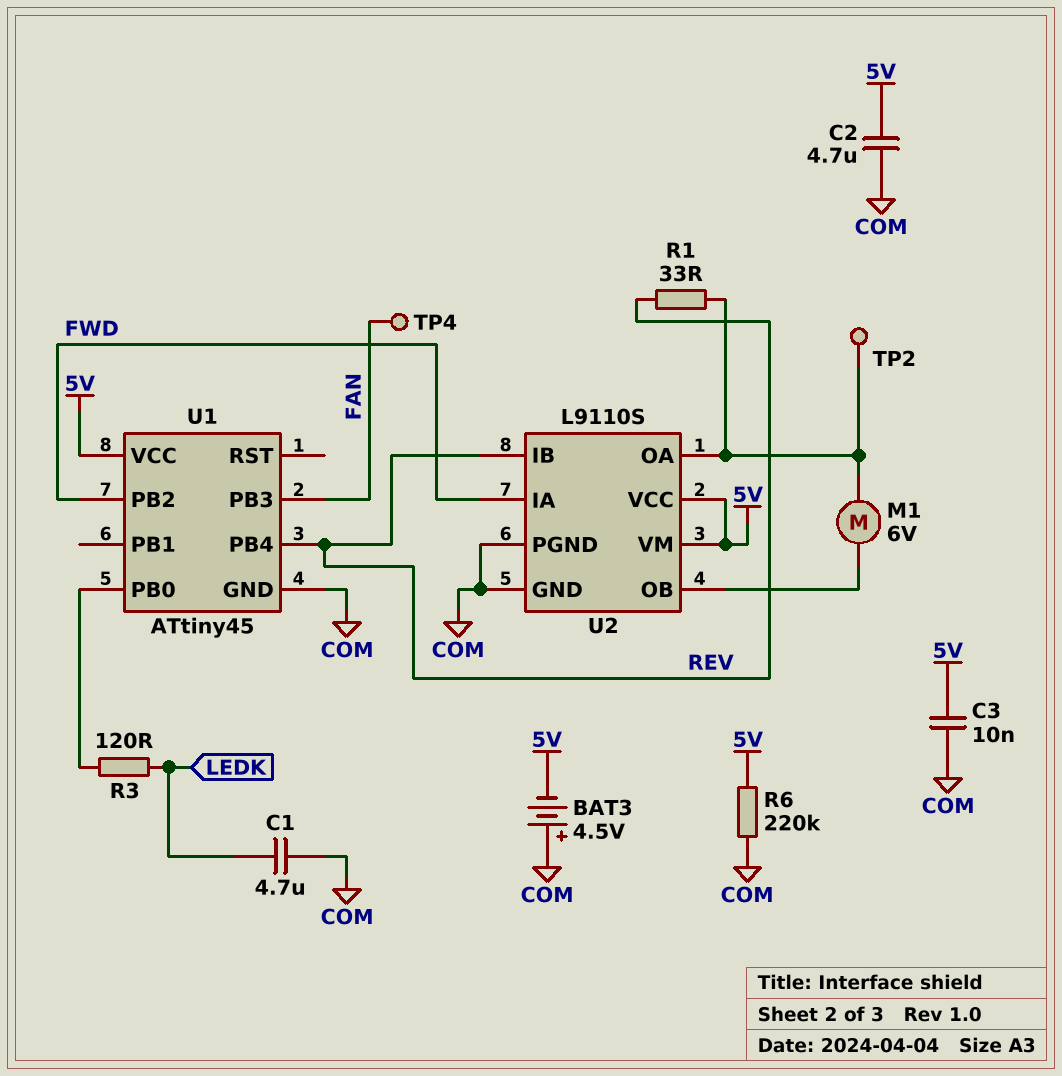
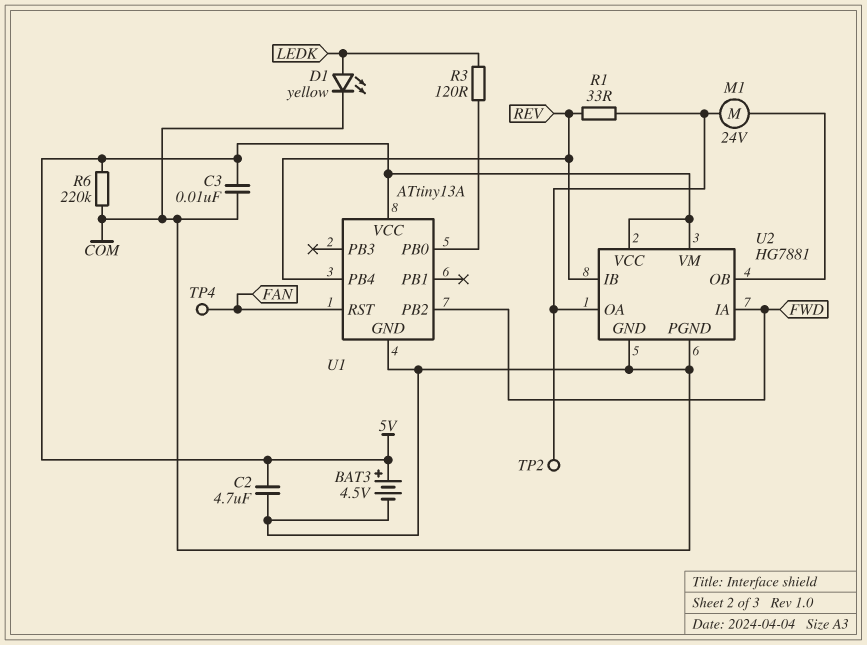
BAT3: 4.5V (plus COM, minus 5V) -> 4.5V (plus 5V, minus COM)
C1: 4.7uF (COM, LEDK) -> none
D1: none -> LED yellow (A LEDK, K COM)
M1: motor 6V (U2/OA, U2/OB) -> motor 24V (U2/OA, U2/OB)
U1: ATtiny45 -> ATtiny13A
U1 pin PB3: FAN -> none
U1 pin RST: none -> FAN
U2: L9110S -> HG7881

